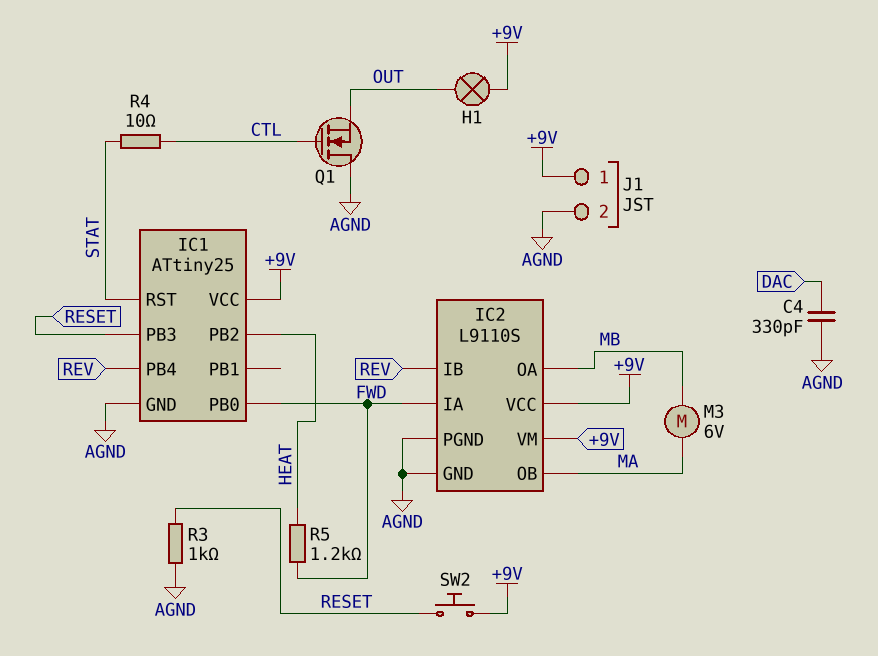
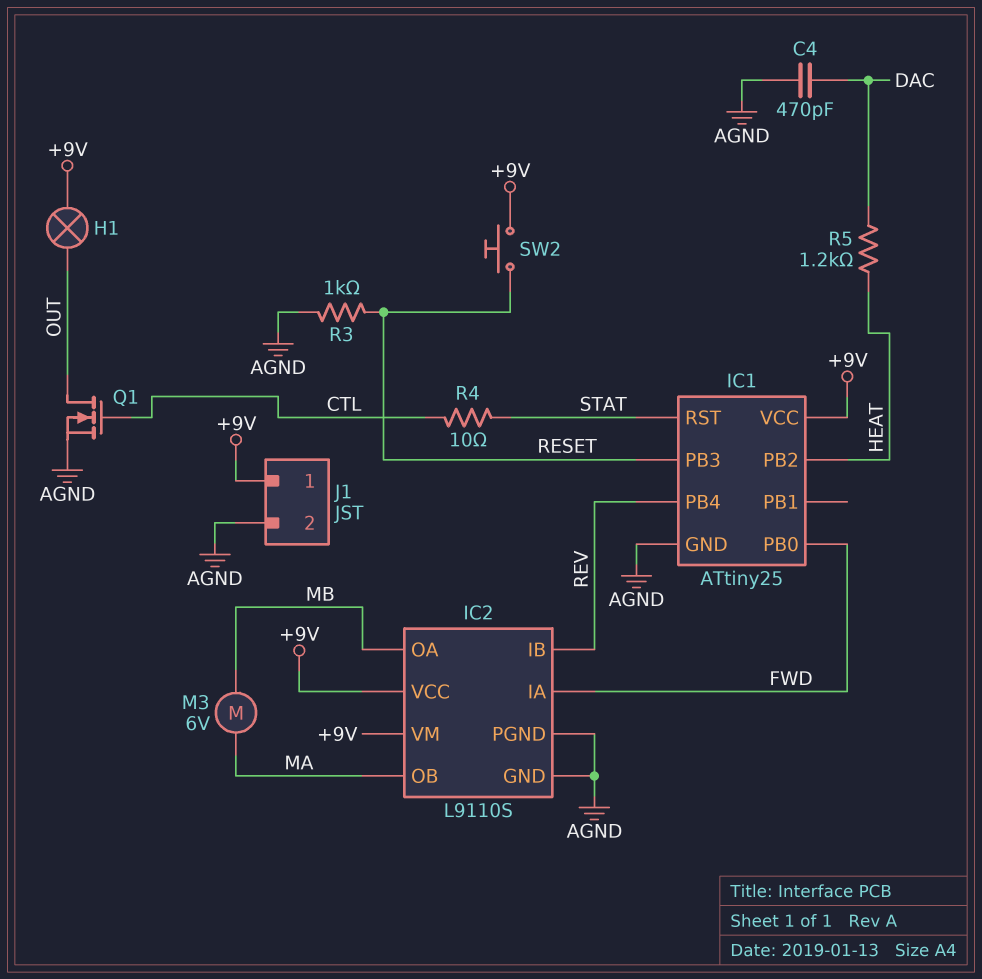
C4: 330pF (AGND, DAC) -> 470pF (AGND, DAC)
Q1: NMOS (G CTL, D AGND, S OUT) -> NMOS (G CTL, D OUT, S AGND)
R5: 1.2k (FWD, HEAT) -> 1.2k (DAC, HEAT)

